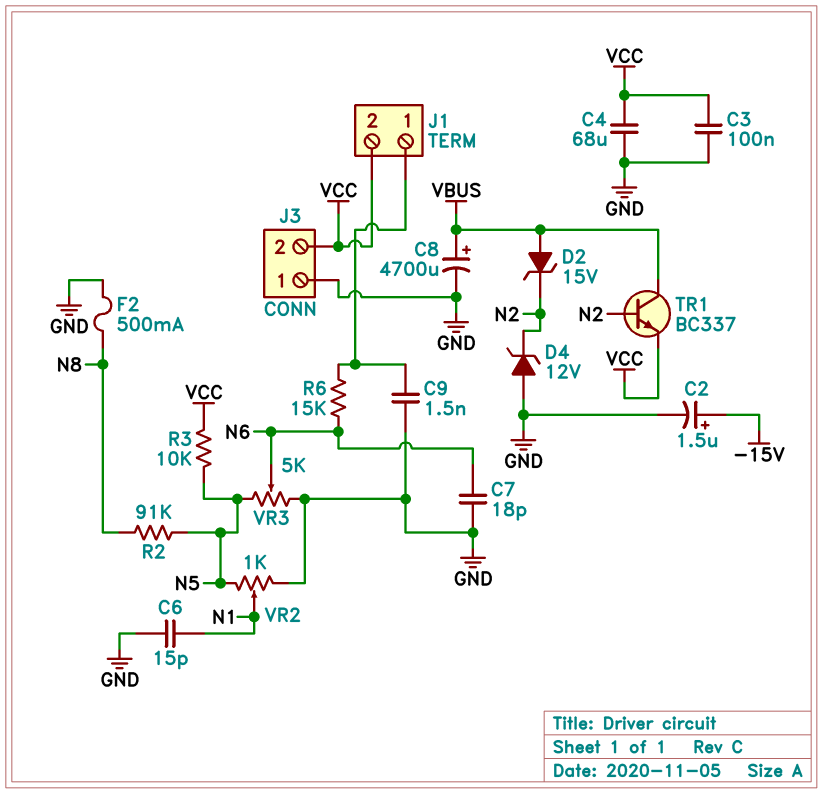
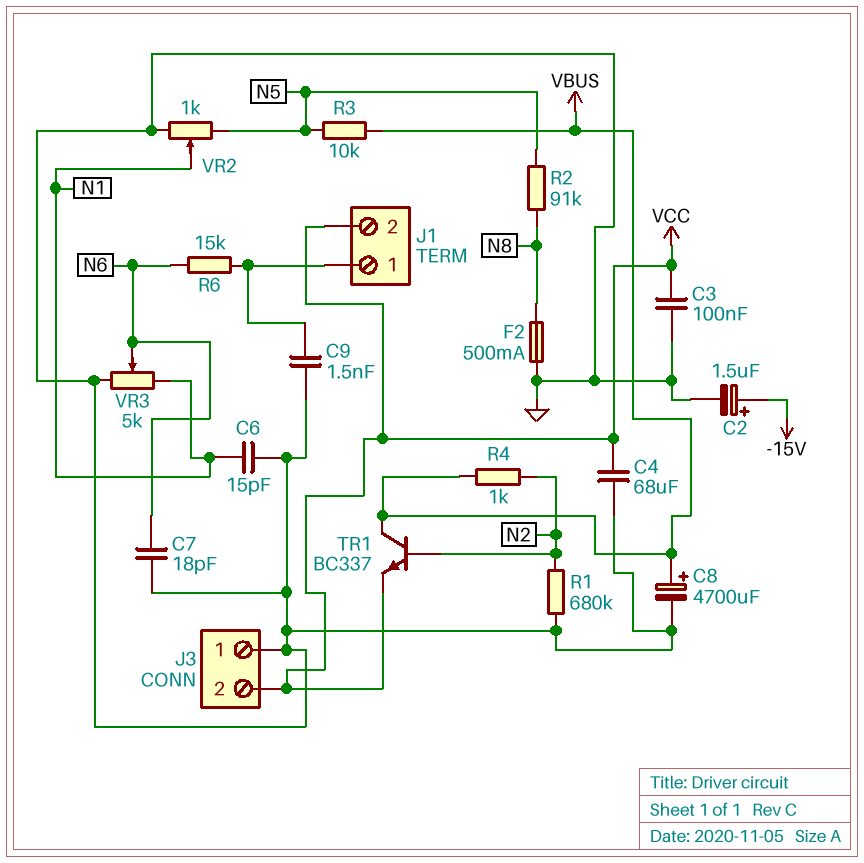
D2: zener 15V (A VBUS, K N2) -> none
D4: zener 12V (A GND, K N2) -> none
R1: none -> 680k (GND, N2)
R3: 10k (N5, VCC) -> 10k (N5, VBUS)
R4: none -> 1k (N2, VBUS)
VR3: 5k (GND, N5, wiper N6) -> 5k (GND, N1, wiper N6)

